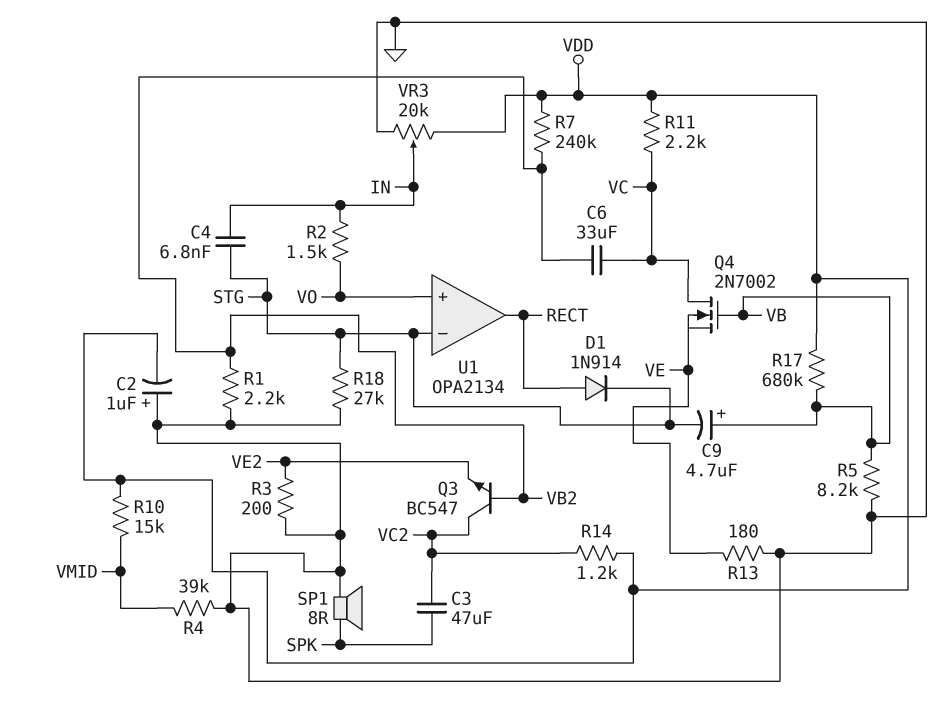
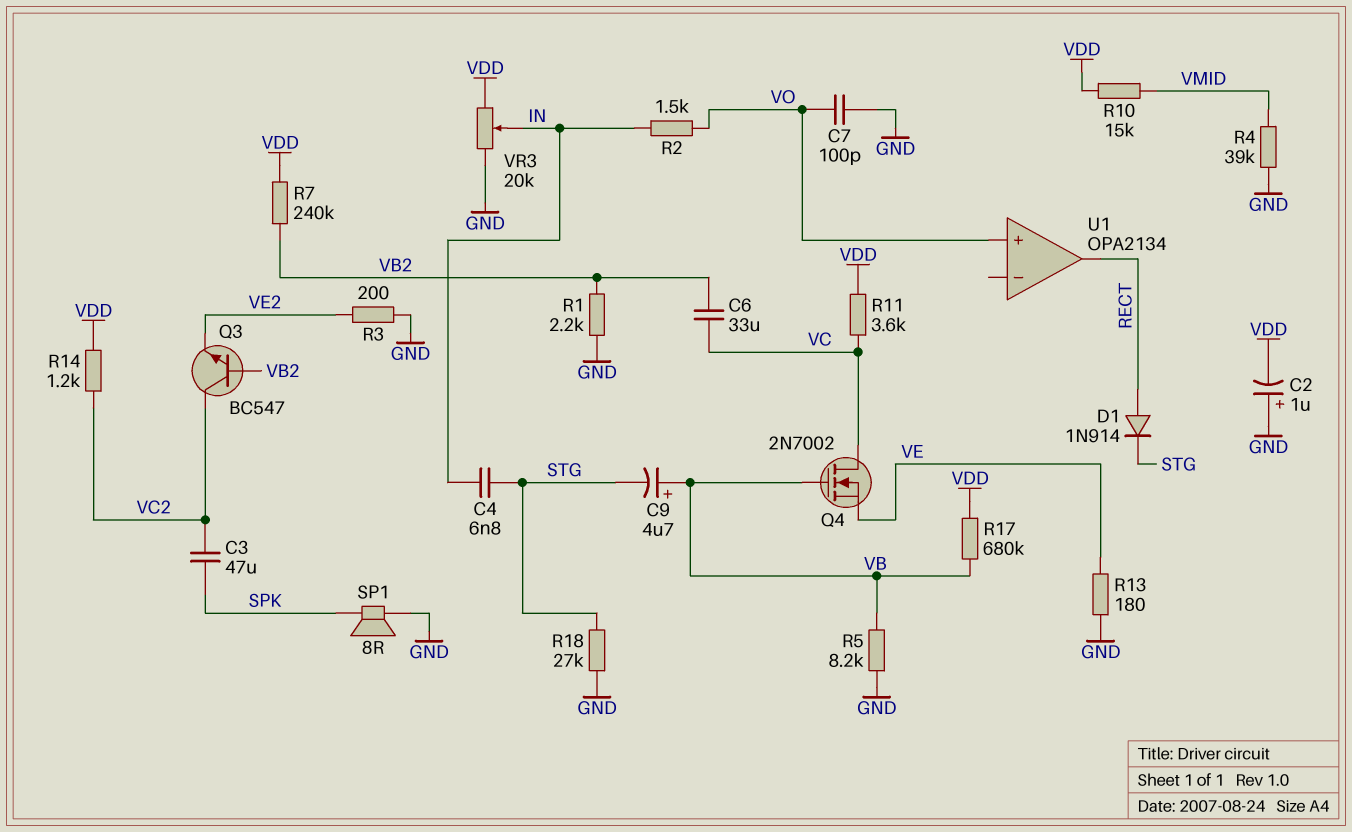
C7: none -> 100pF (GND, VO)
R11: 2.2k (VC, VDD) -> 3.6k (VC, VDD)
U1 pin in-: STG -> none

